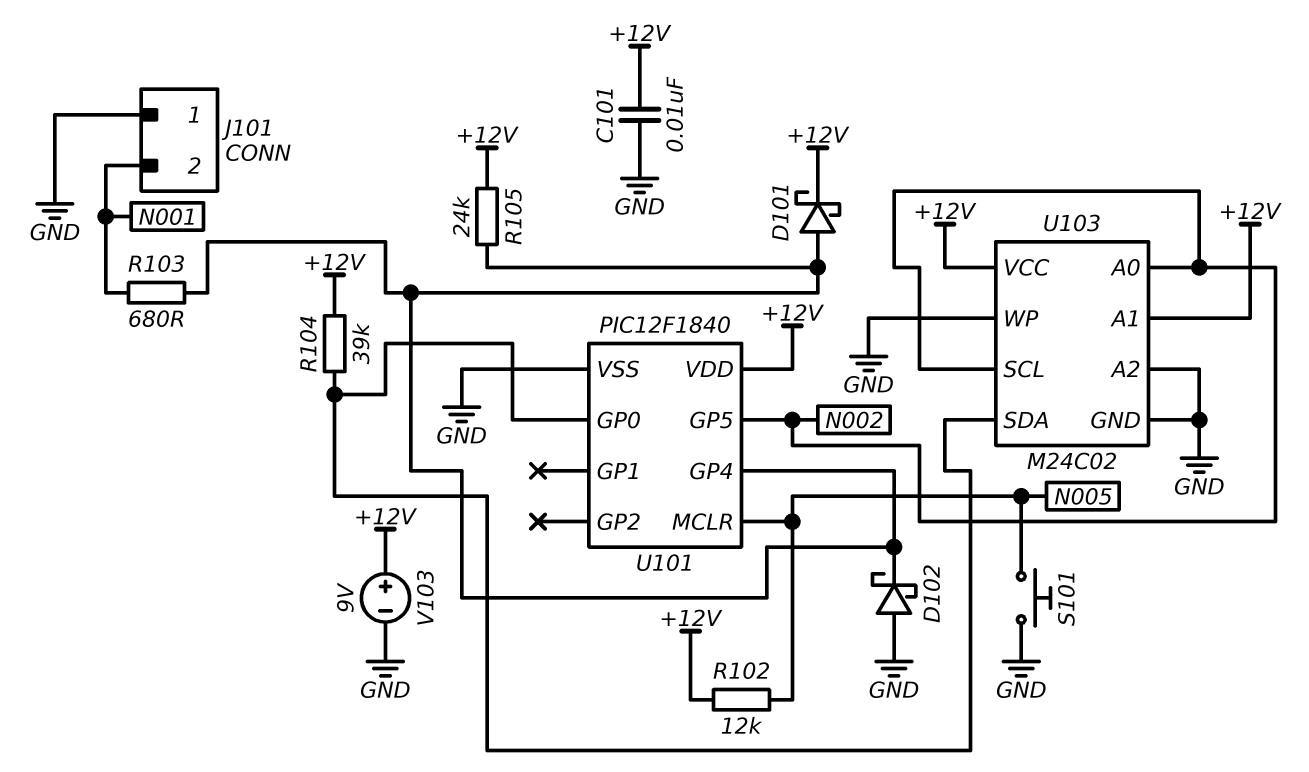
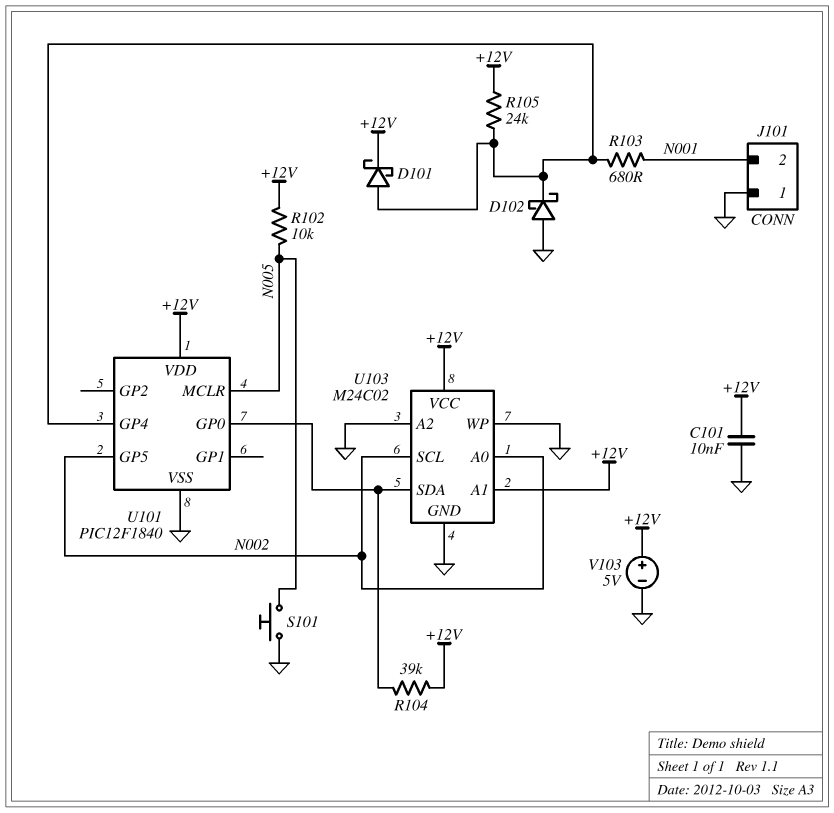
R102: 12k (+12V, N005) -> 10k (+12V, N005)
V103: 9V (plus +12V, minus GND) -> 5V (plus +12V, minus GND)

